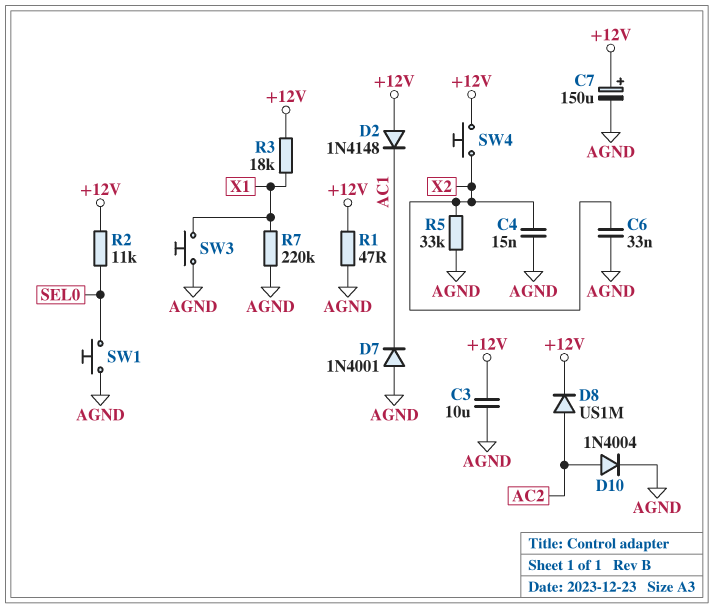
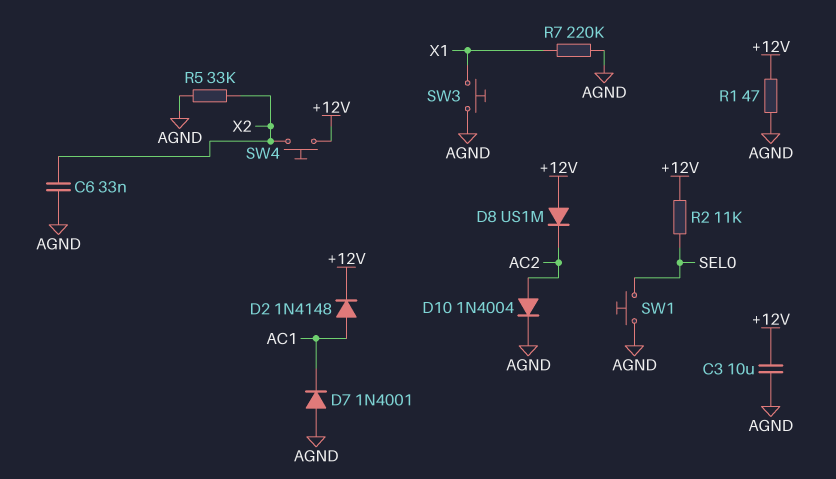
C4: 15nF (AGND, X2) -> none
C7: 150uF (plus +12V, minus AGND) -> none
D2: diode 1N4148 (A +12V, K AC1) -> diode 1N4148 (A AC1, K +12V)
D8: diode US1M (A AC2, K +12V) -> diode US1M (A +12V, K AC2)
R3: 18k (+12V, X1) -> none

